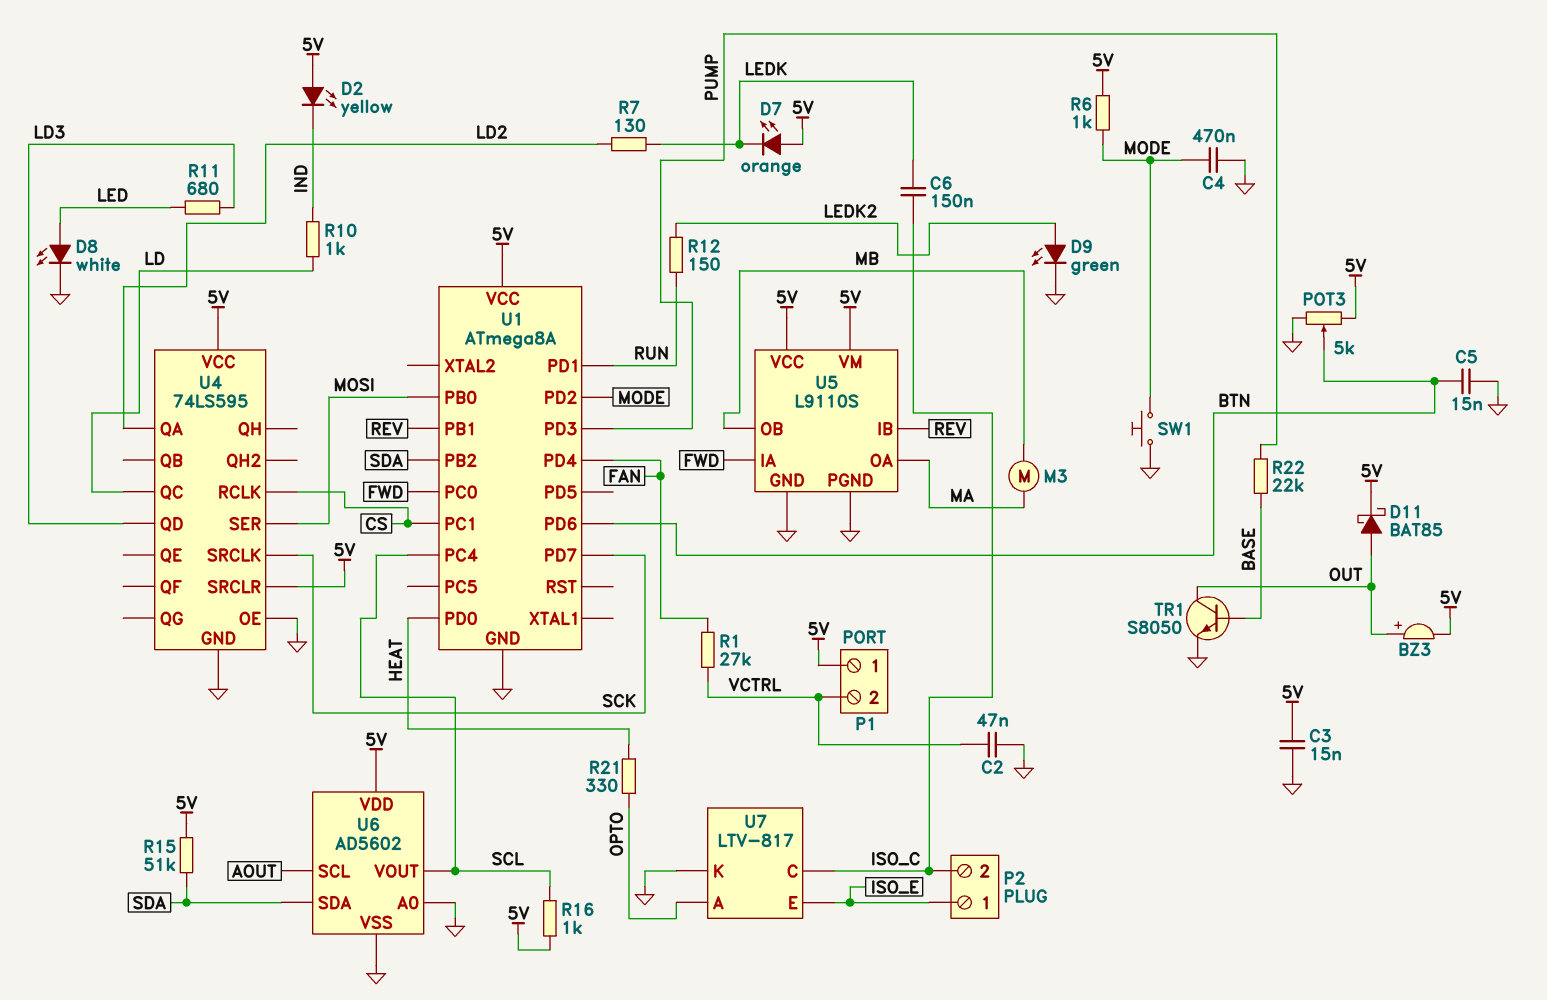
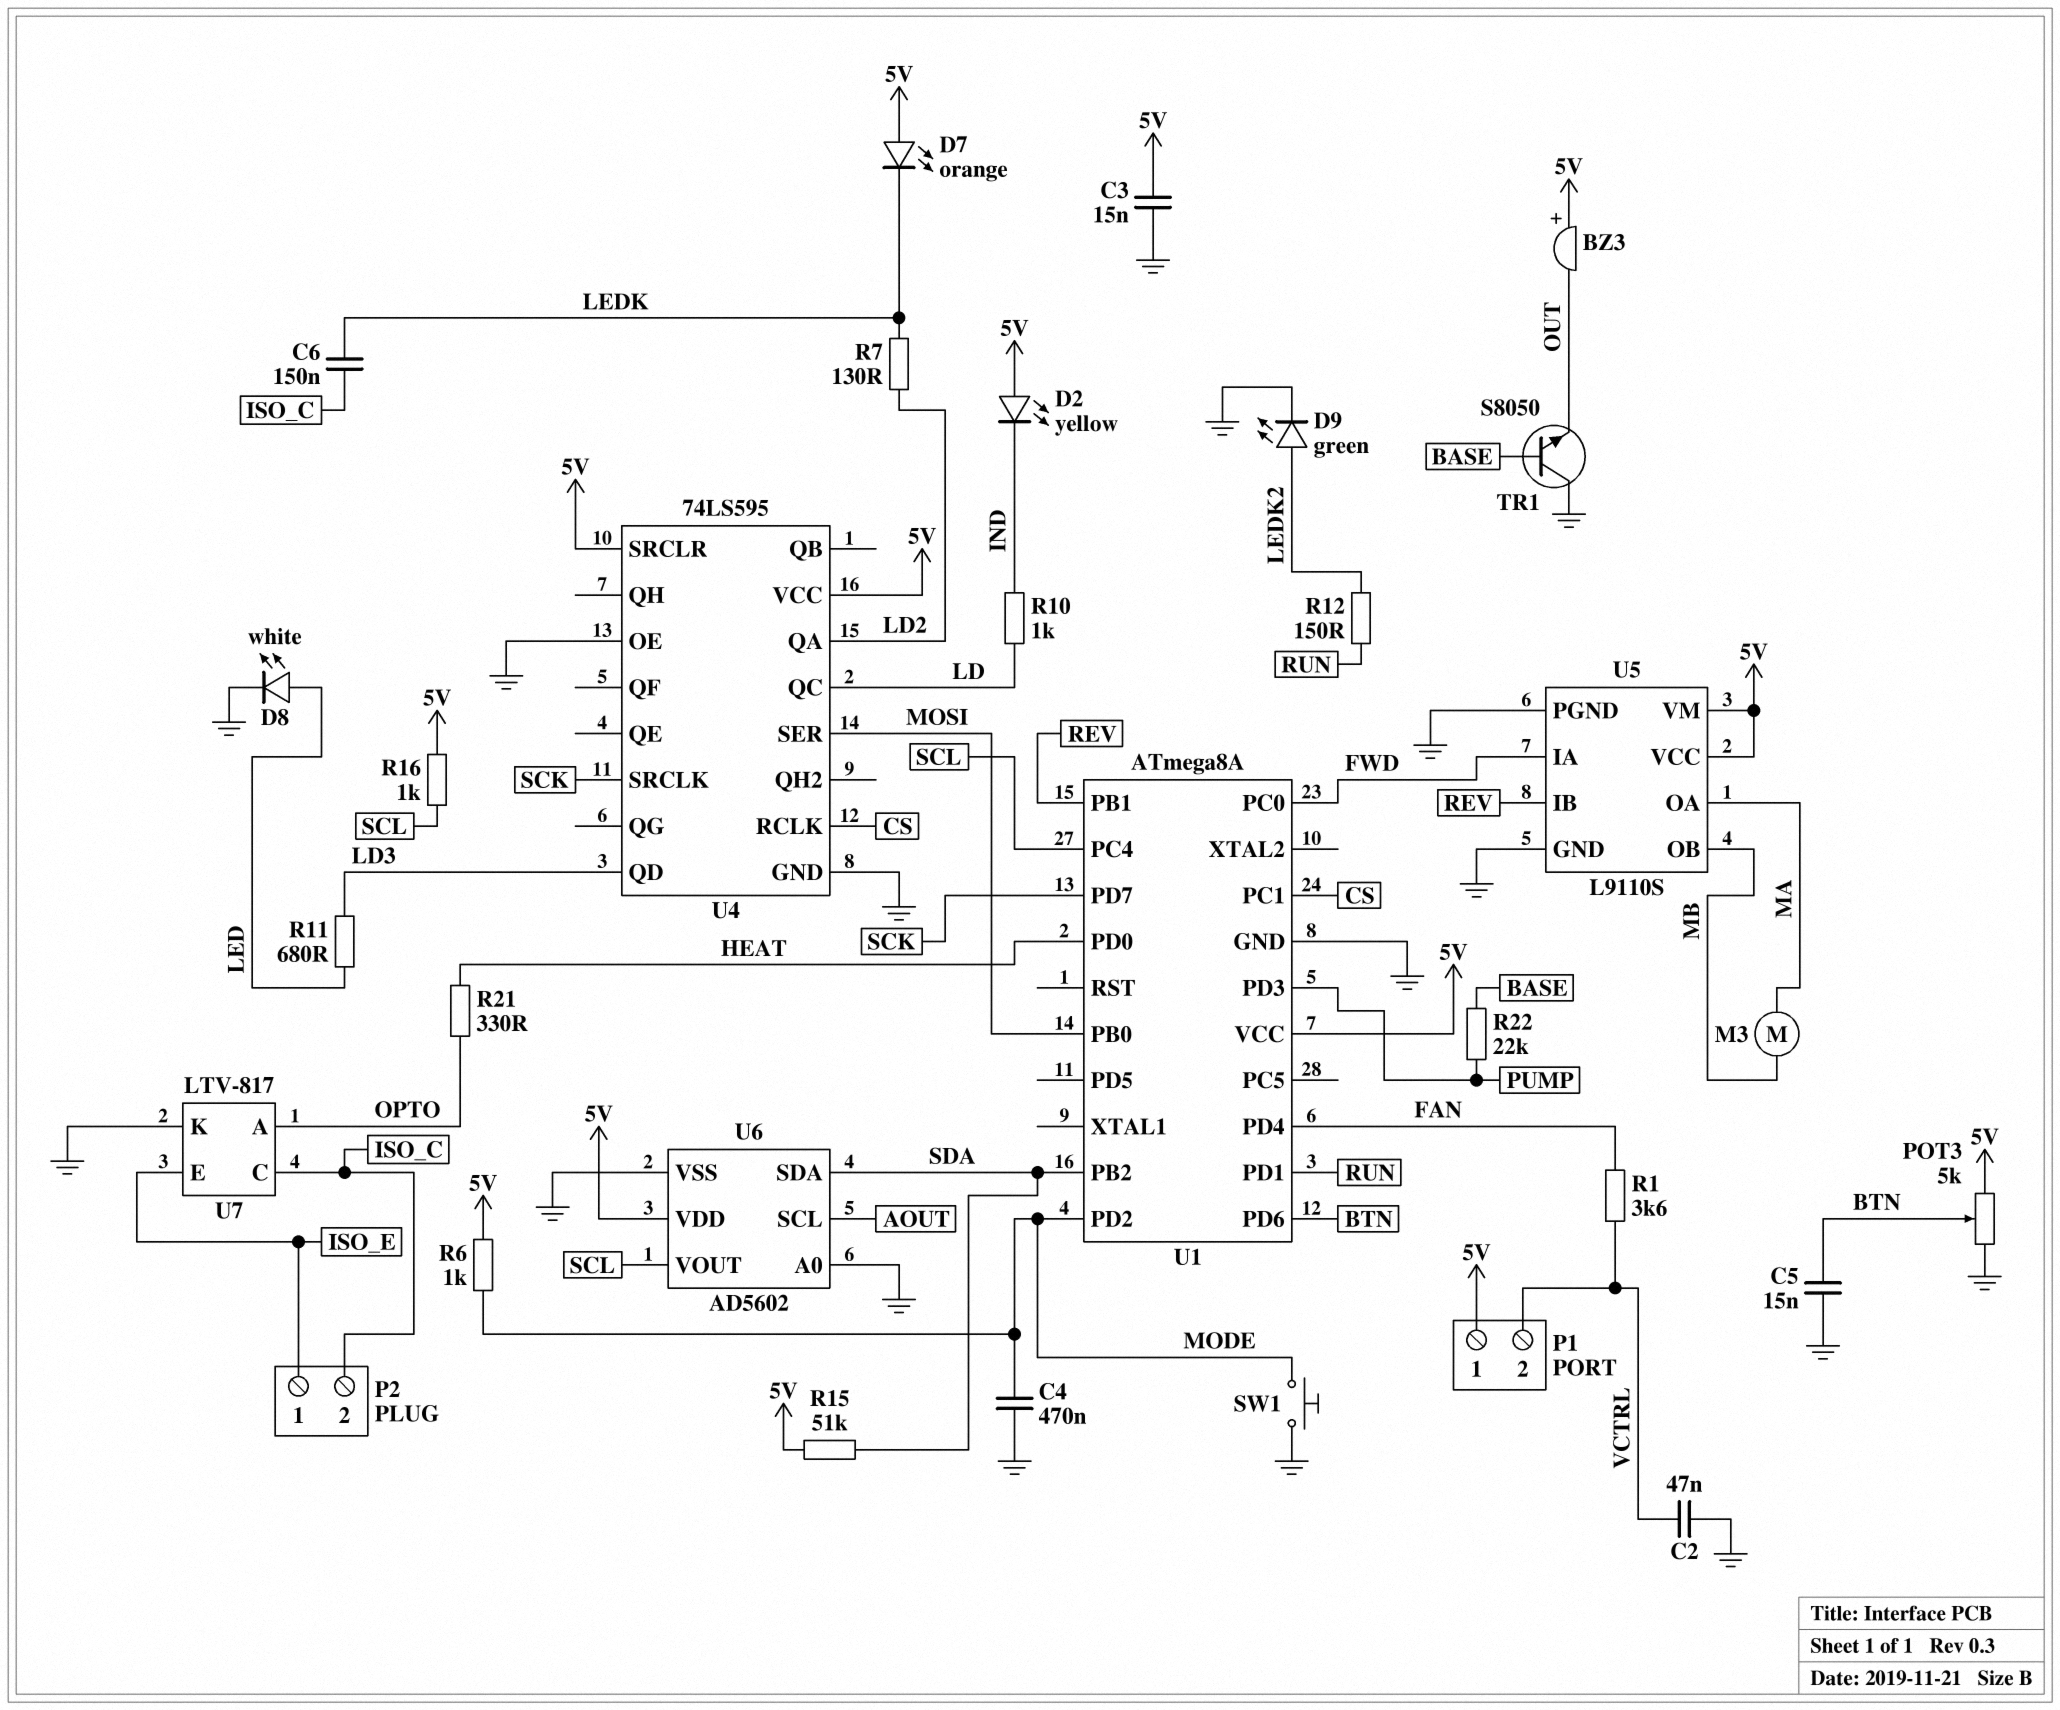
BZ3: buzzer (plus OUT, minus 5V) -> buzzer (plus 5V, minus OUT)
D11: schottky BAT85 (A OUT, K 5V) -> none
R1: 27k (FAN, VCTRL) -> 3.6k (FAN, VCTRL)
TR1: NPN S8050 (B BASE, C OUT, E GND) -> NPN S8050 (B BASE, C GND, E OUT)

